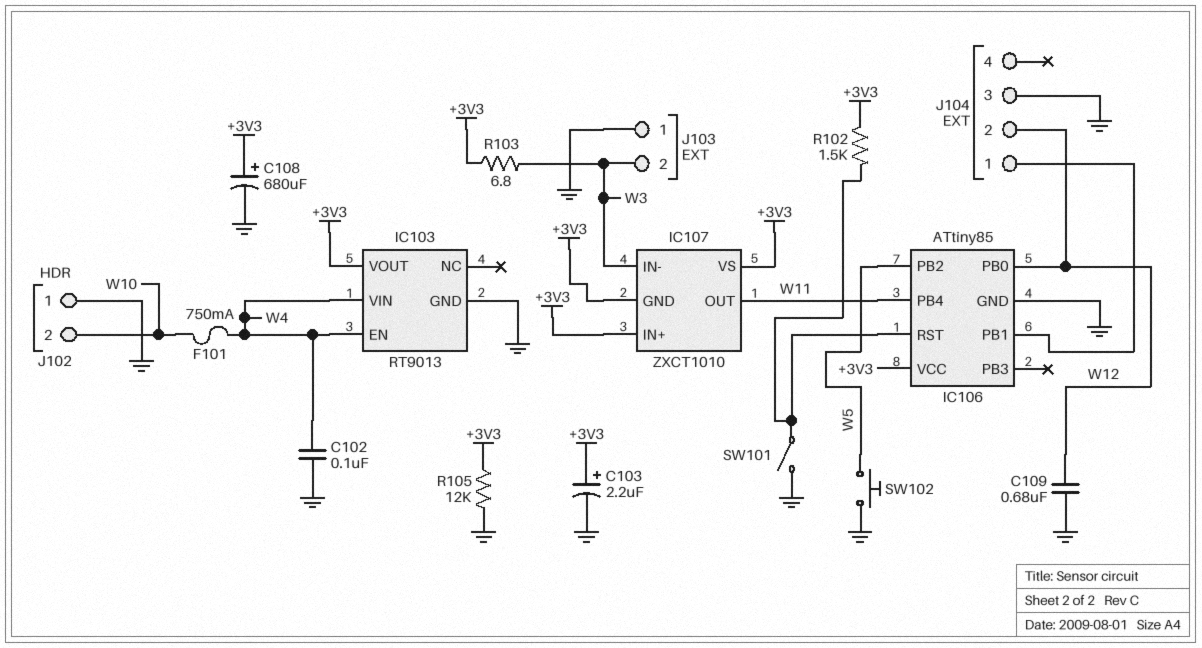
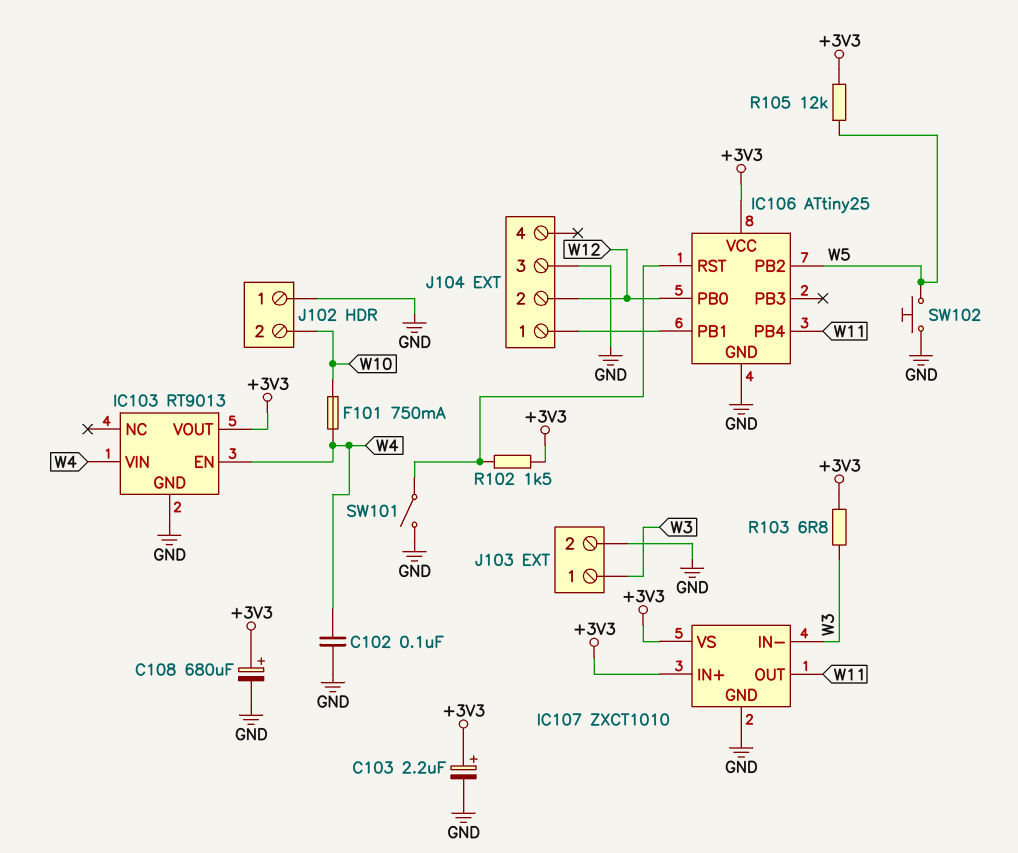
C109: 680nF (GND, W12) -> none
IC106: ATtiny85 -> ATtiny25
IC107 pin GND: +3V3 -> GND
J103 pin 1: GND -> W3
J103 pin 2: W3 -> GND
R105: 12k (+3V3, GND) -> 12k (+3V3, W5)

